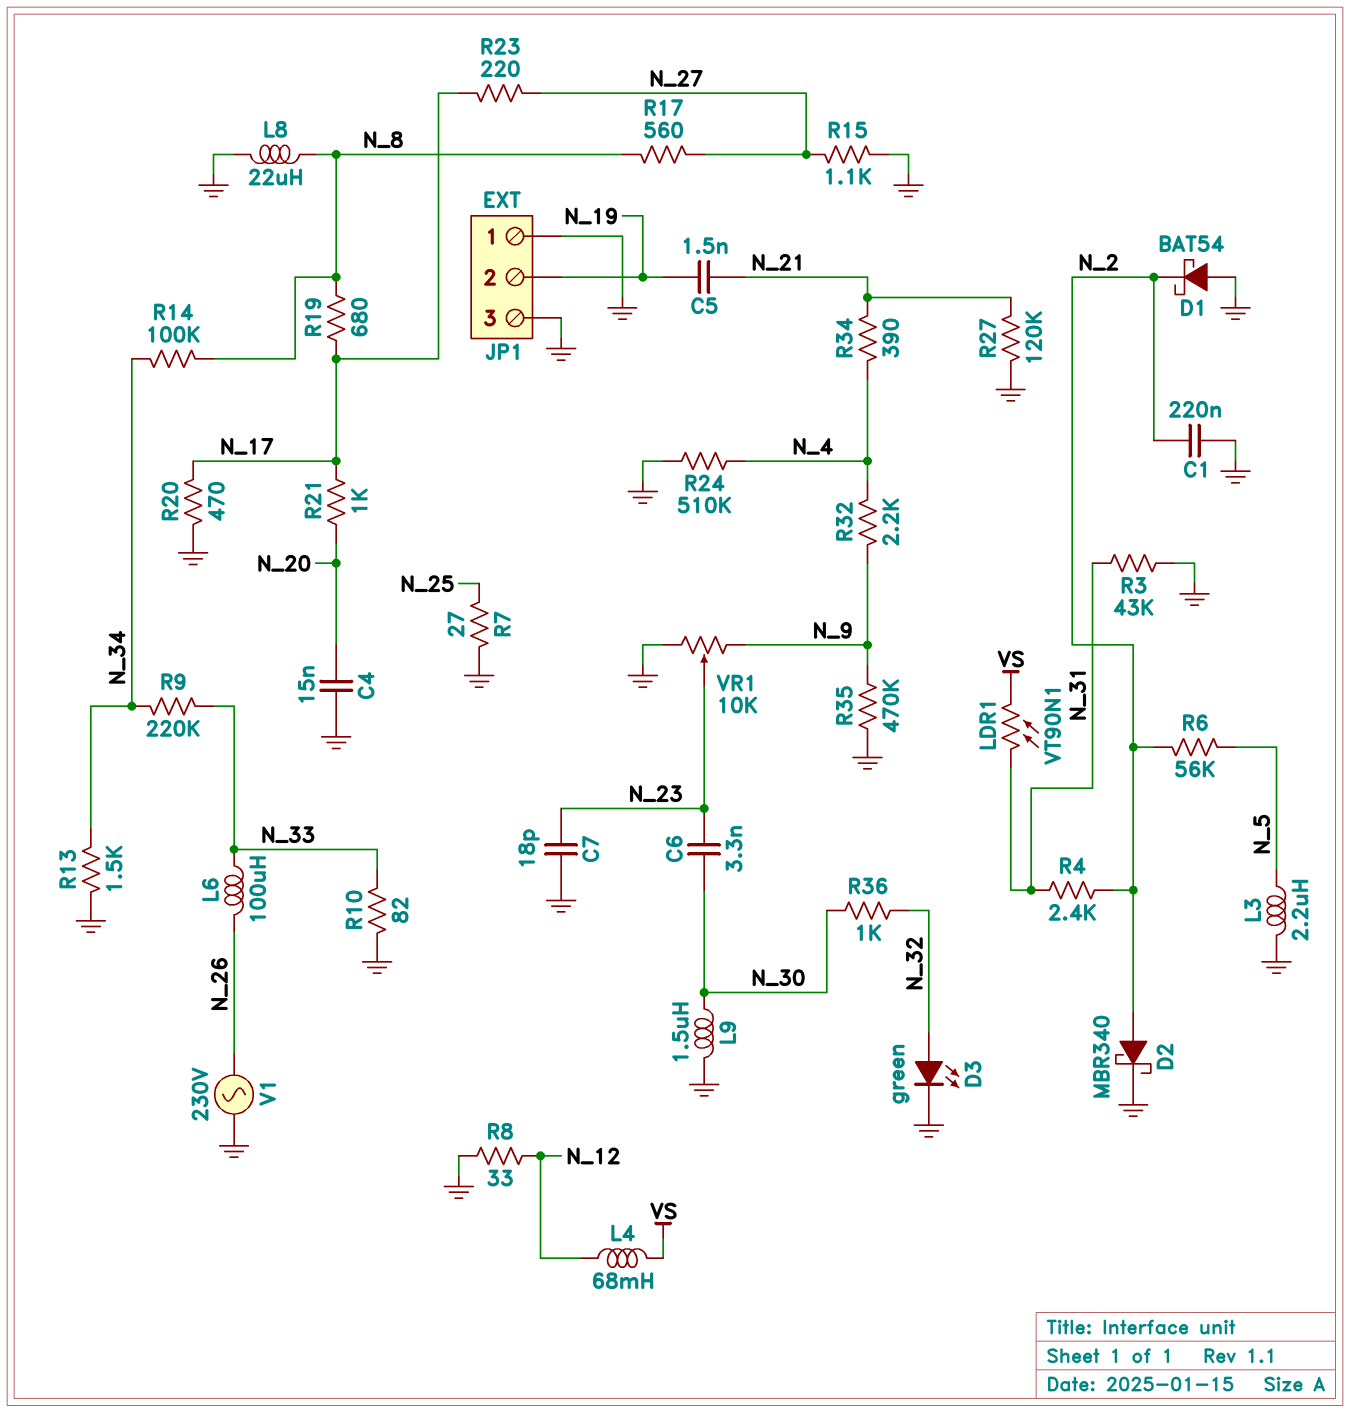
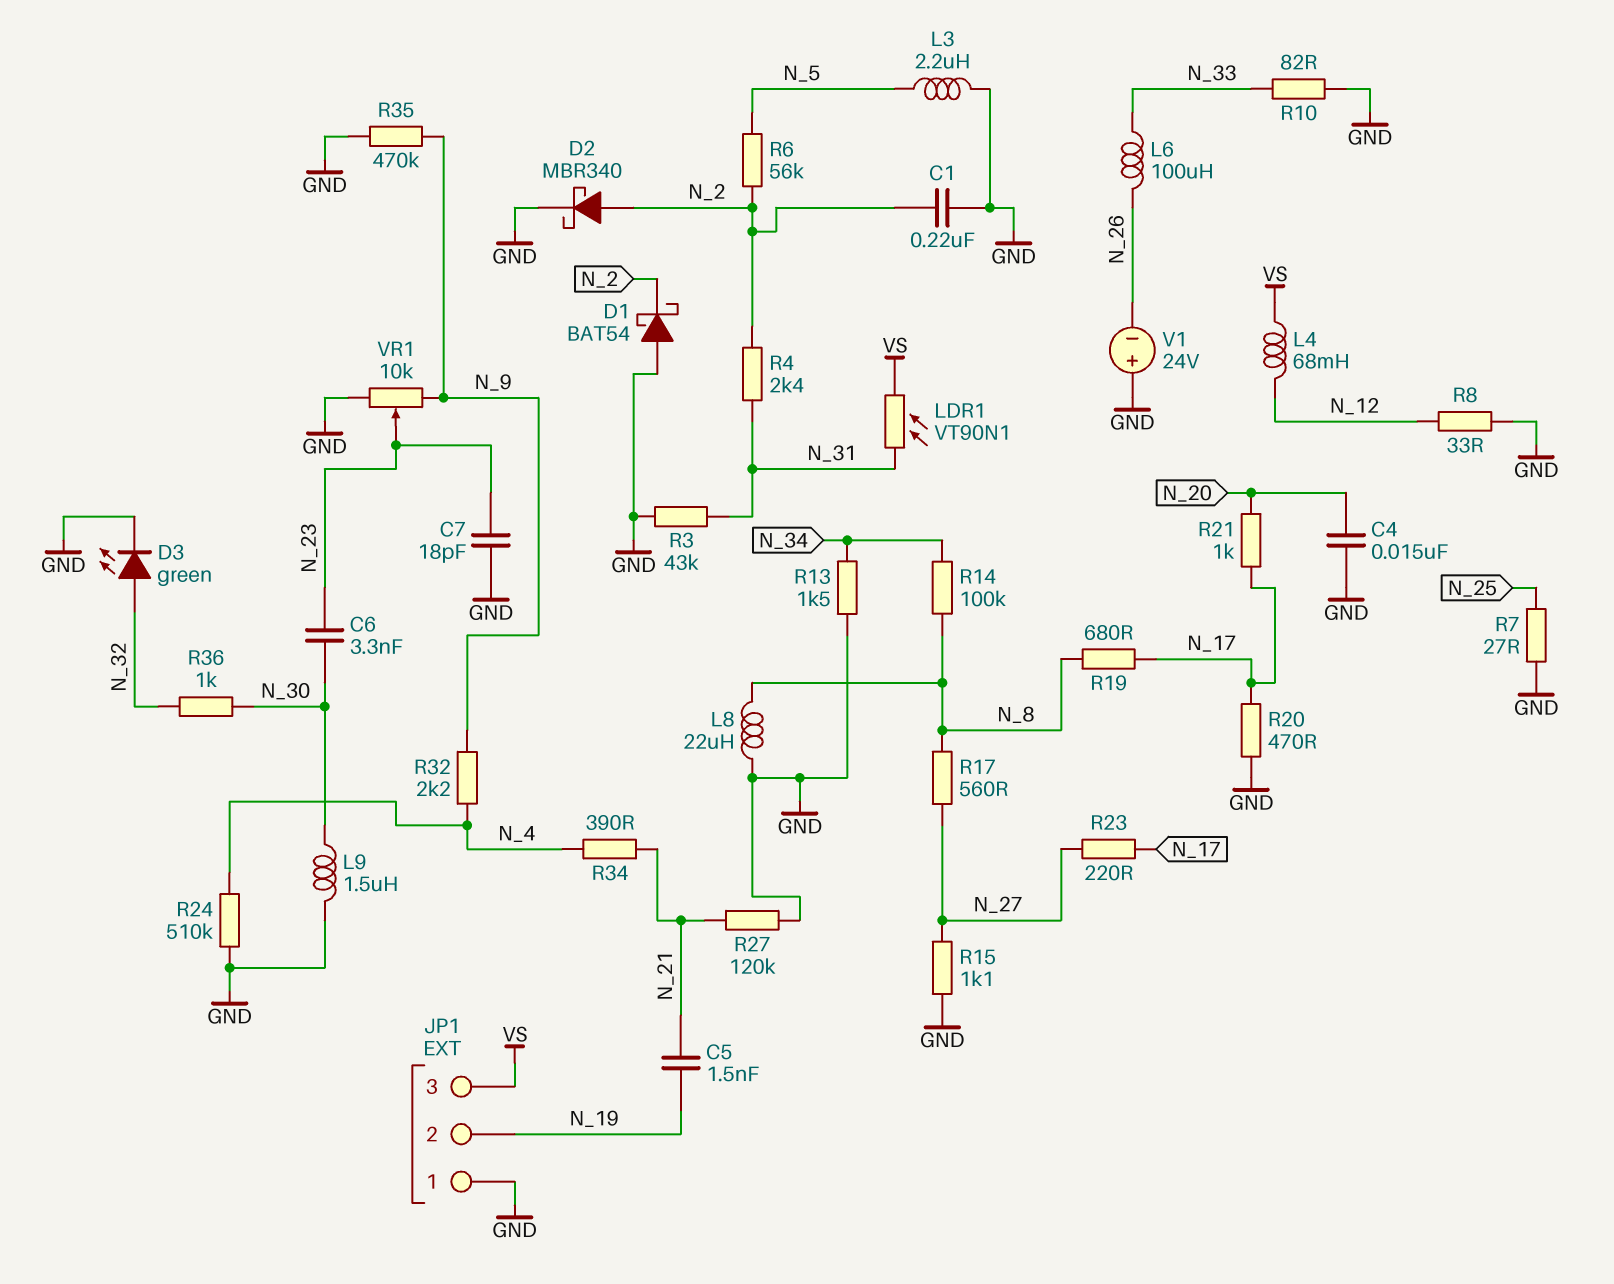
JP1 pin 3: GND -> VS
R9: 220k (N_33, N_34) -> none
V1: AC 230V (GND, N_26) -> 24V (plus GND, minus N_26)

